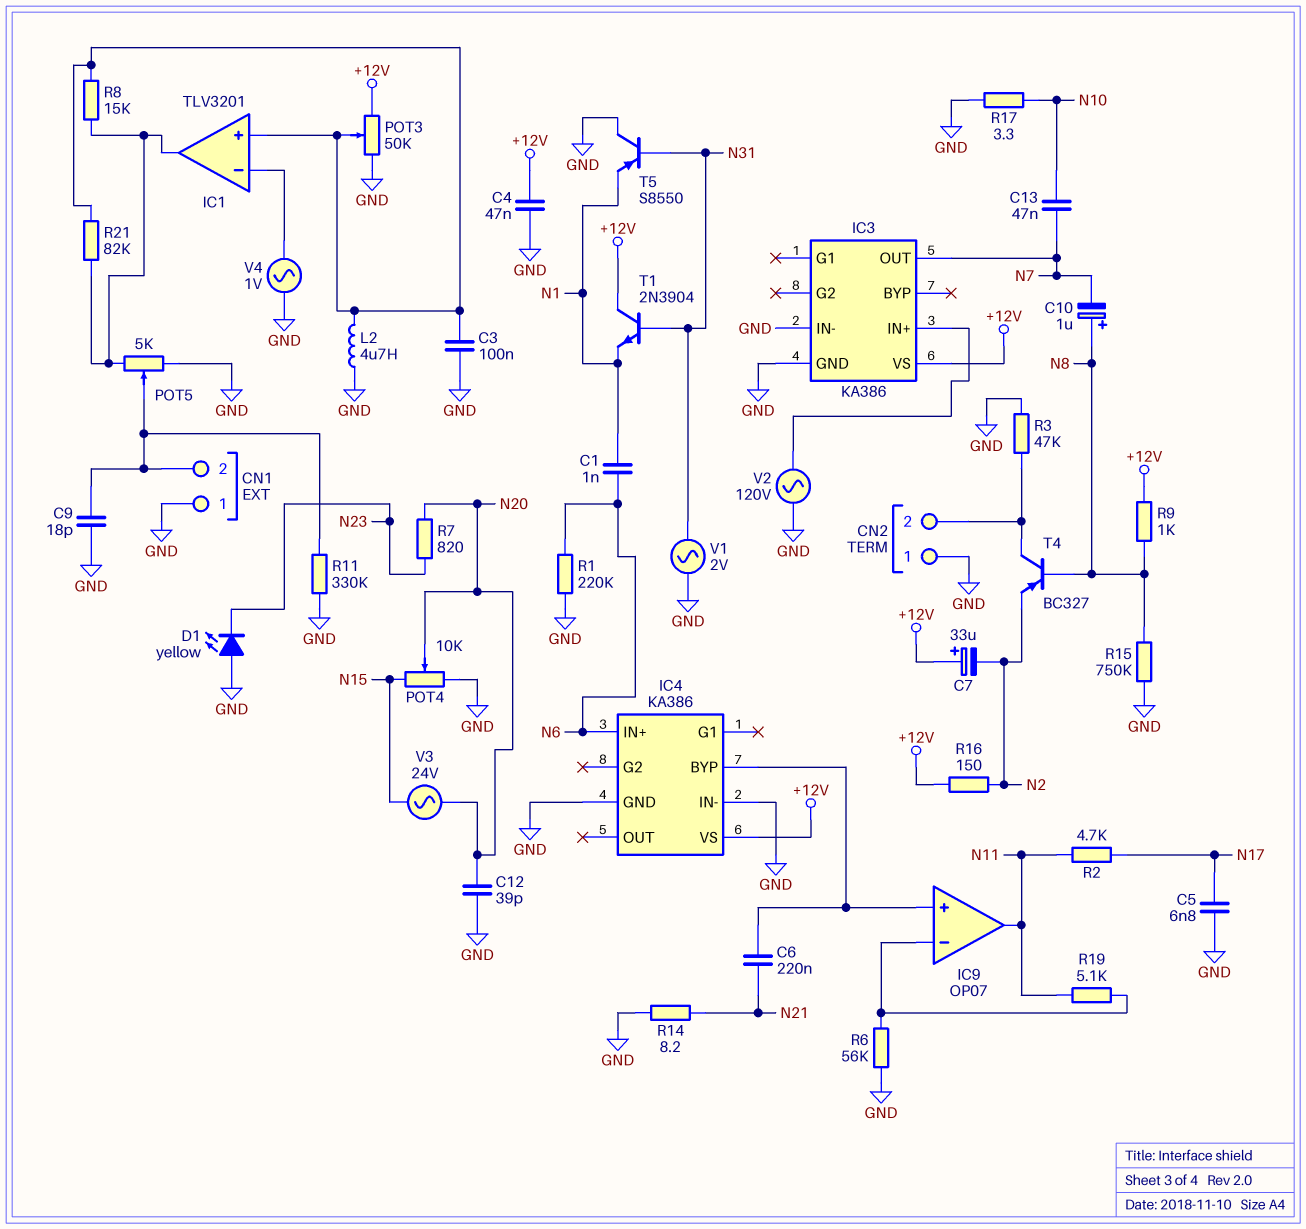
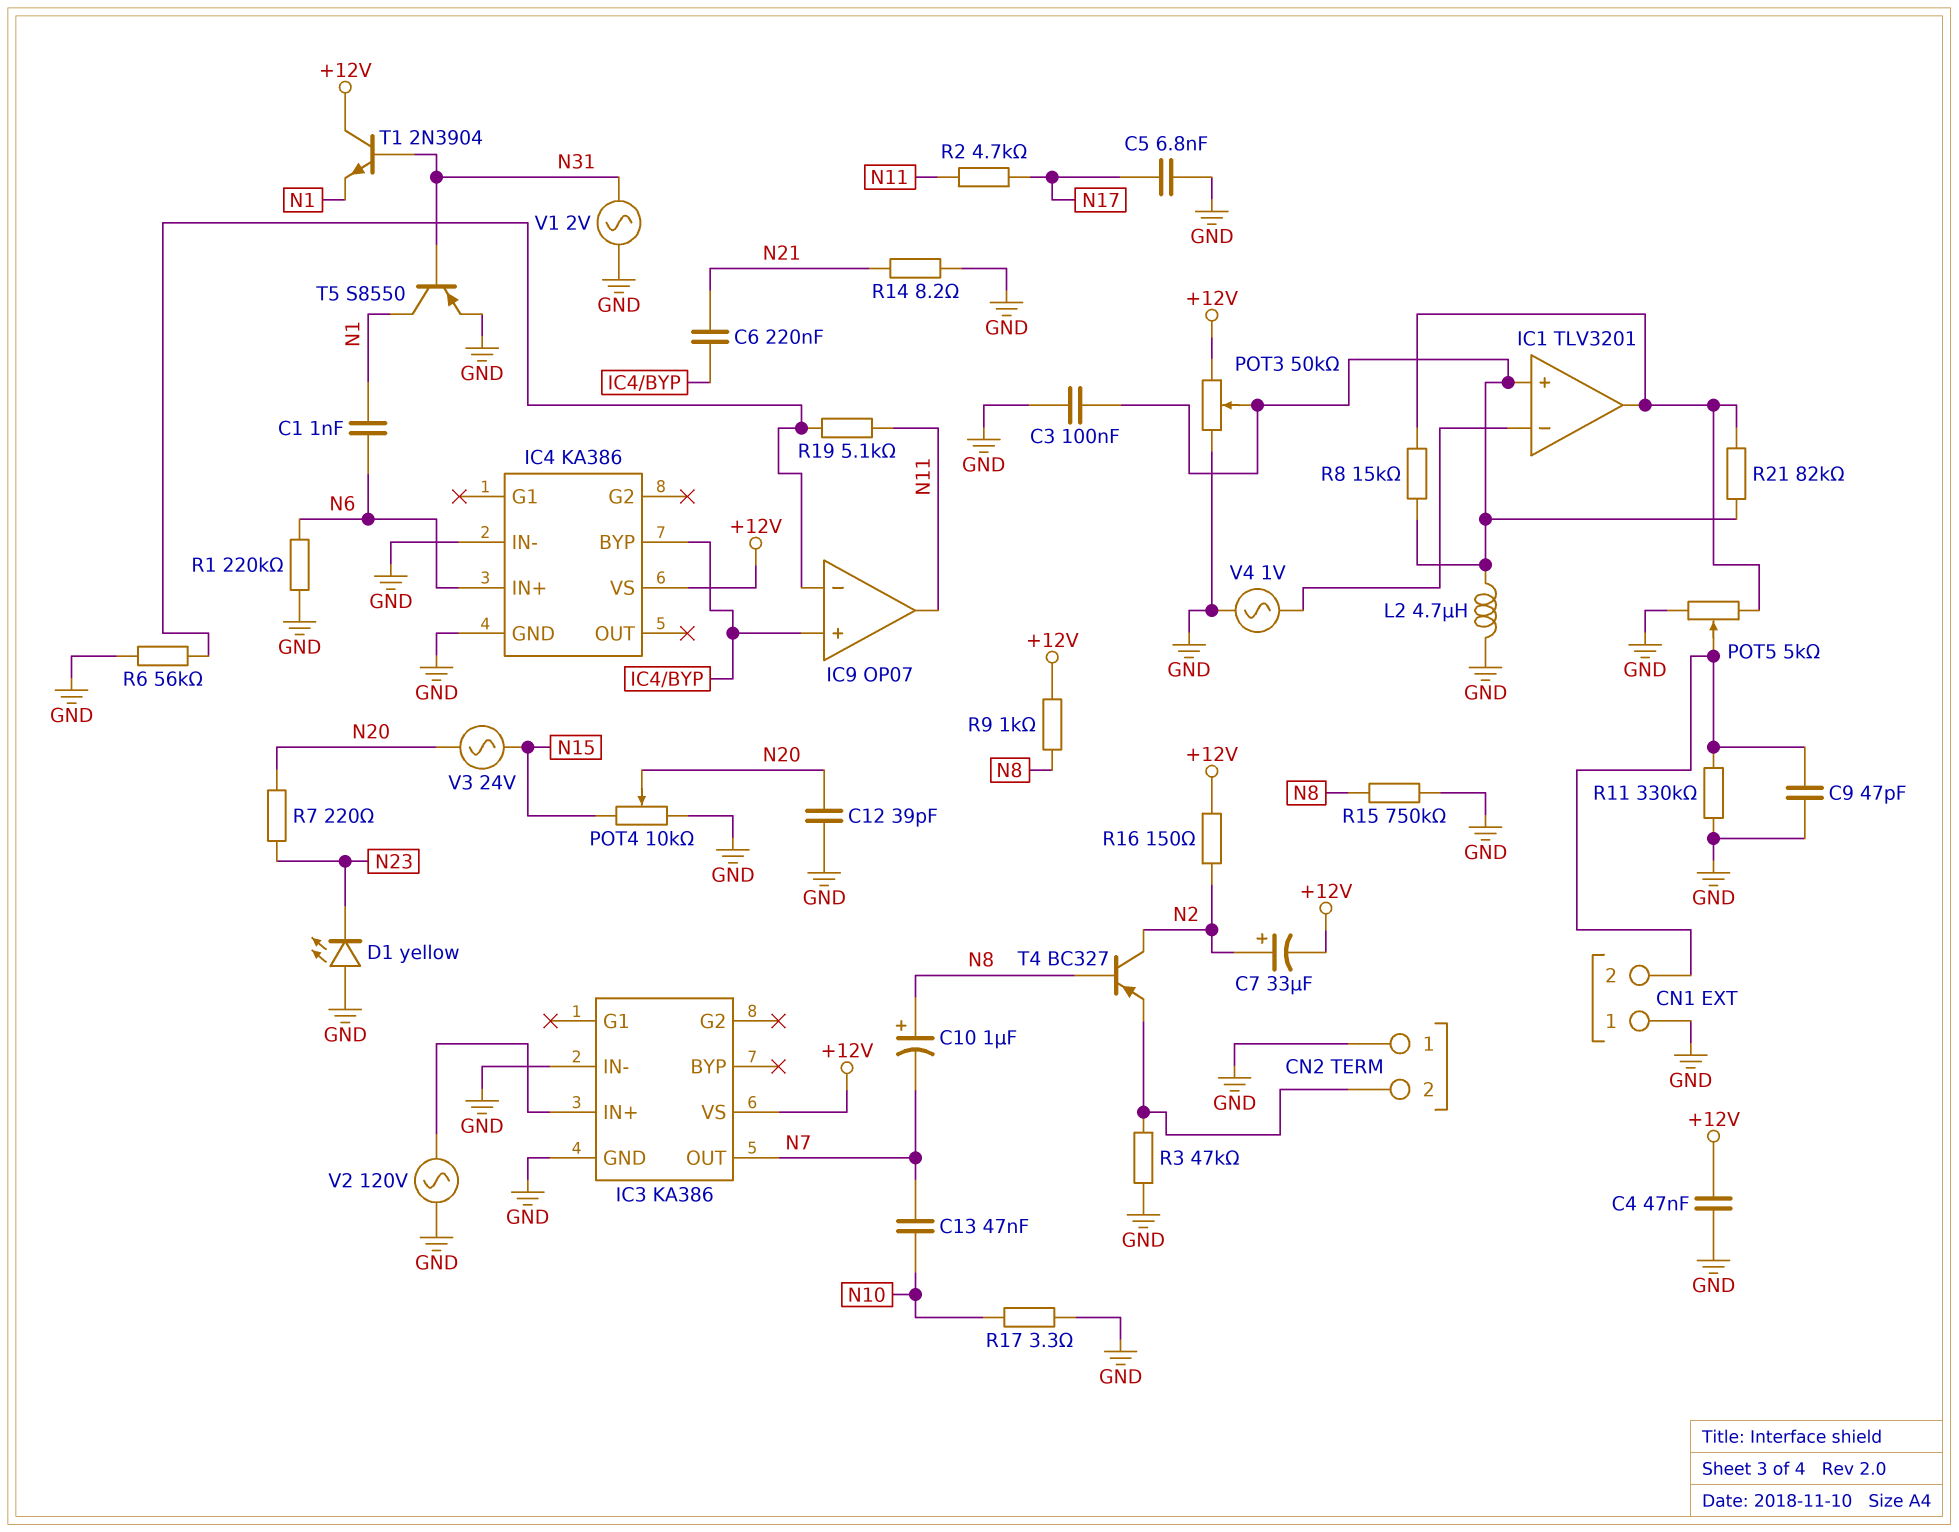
C7: 33uF (plus +12V, minus N2) -> 33uF (plus N2, minus +12V)
C9: 18pF (CN1/2, GND) -> 47pF (CN1/2, GND)
R7: 820 (N20, N23) -> 220 (N20, N23)
T4: PNP BC327 (B N8, C CN2/2, E N2) -> PNP BC327 (B N8, C N2, E CN2/2)
T5: PNP S8550 (B N31, C GND, E N1) -> PNP S8550 (B N31, C N1, E GND)

